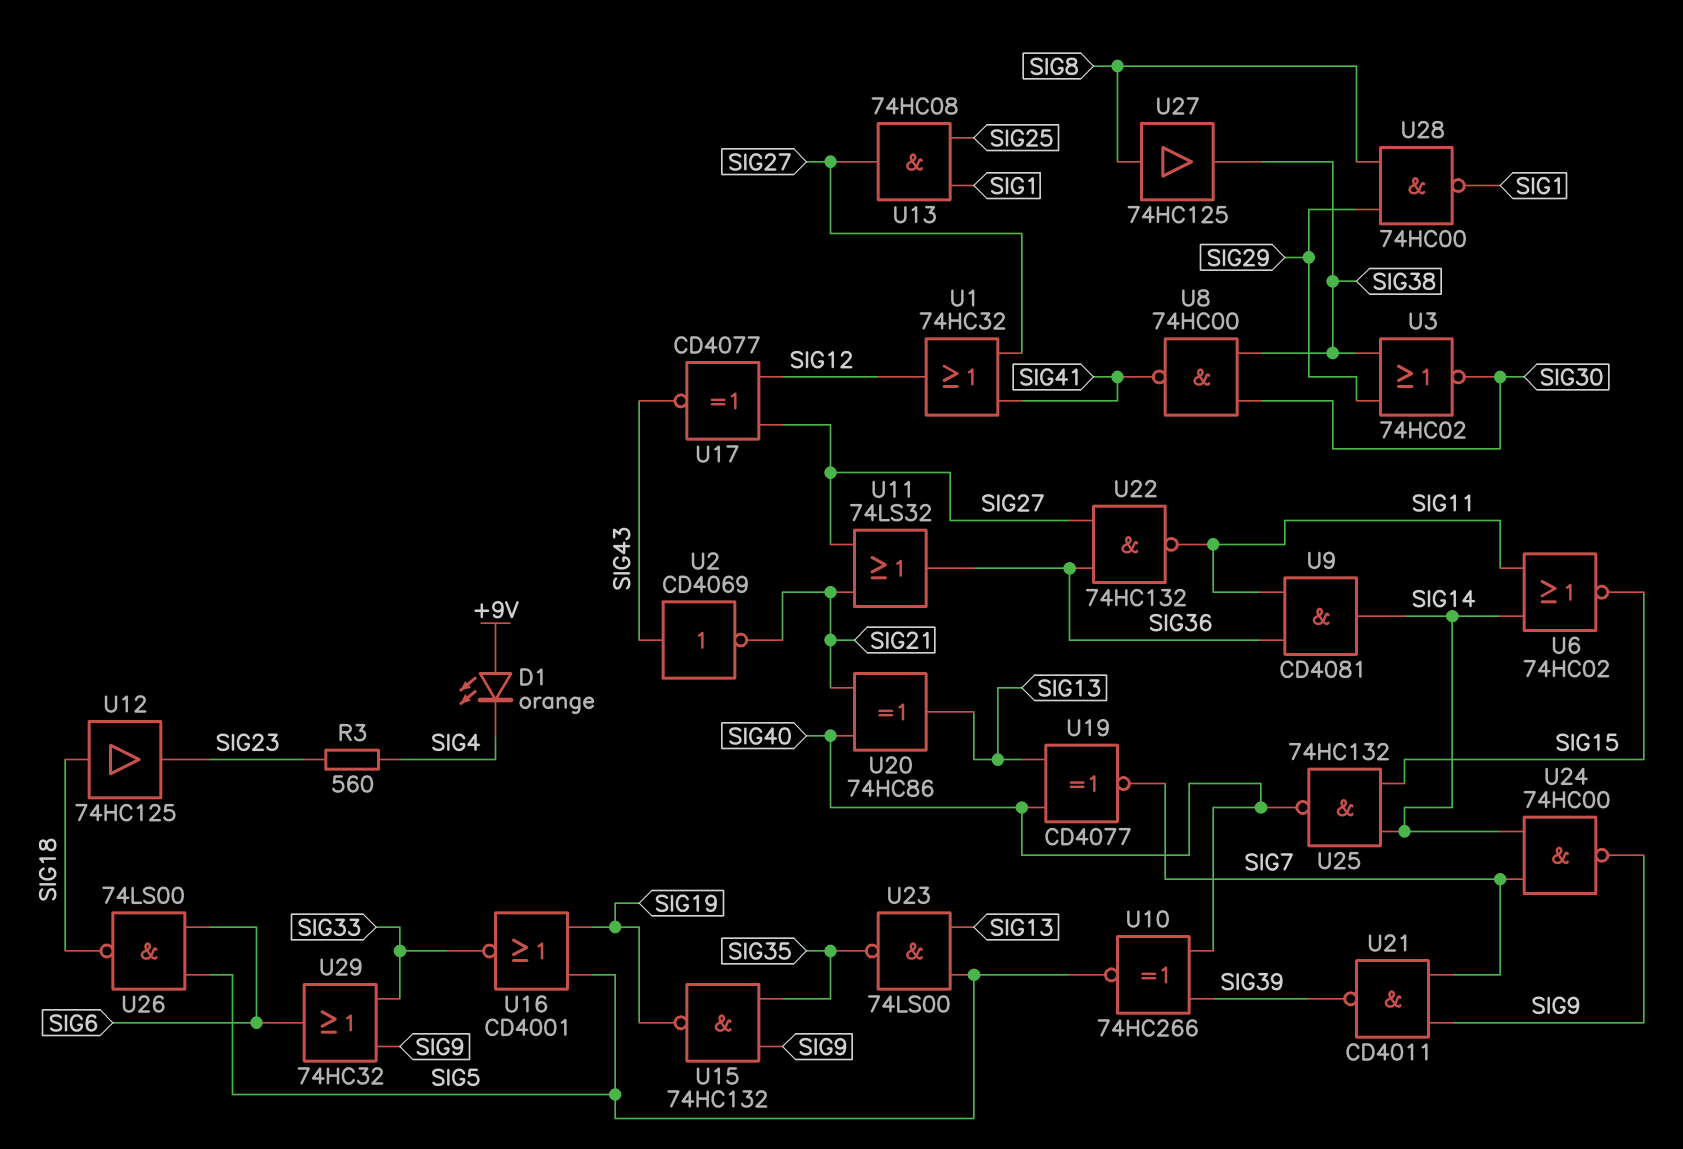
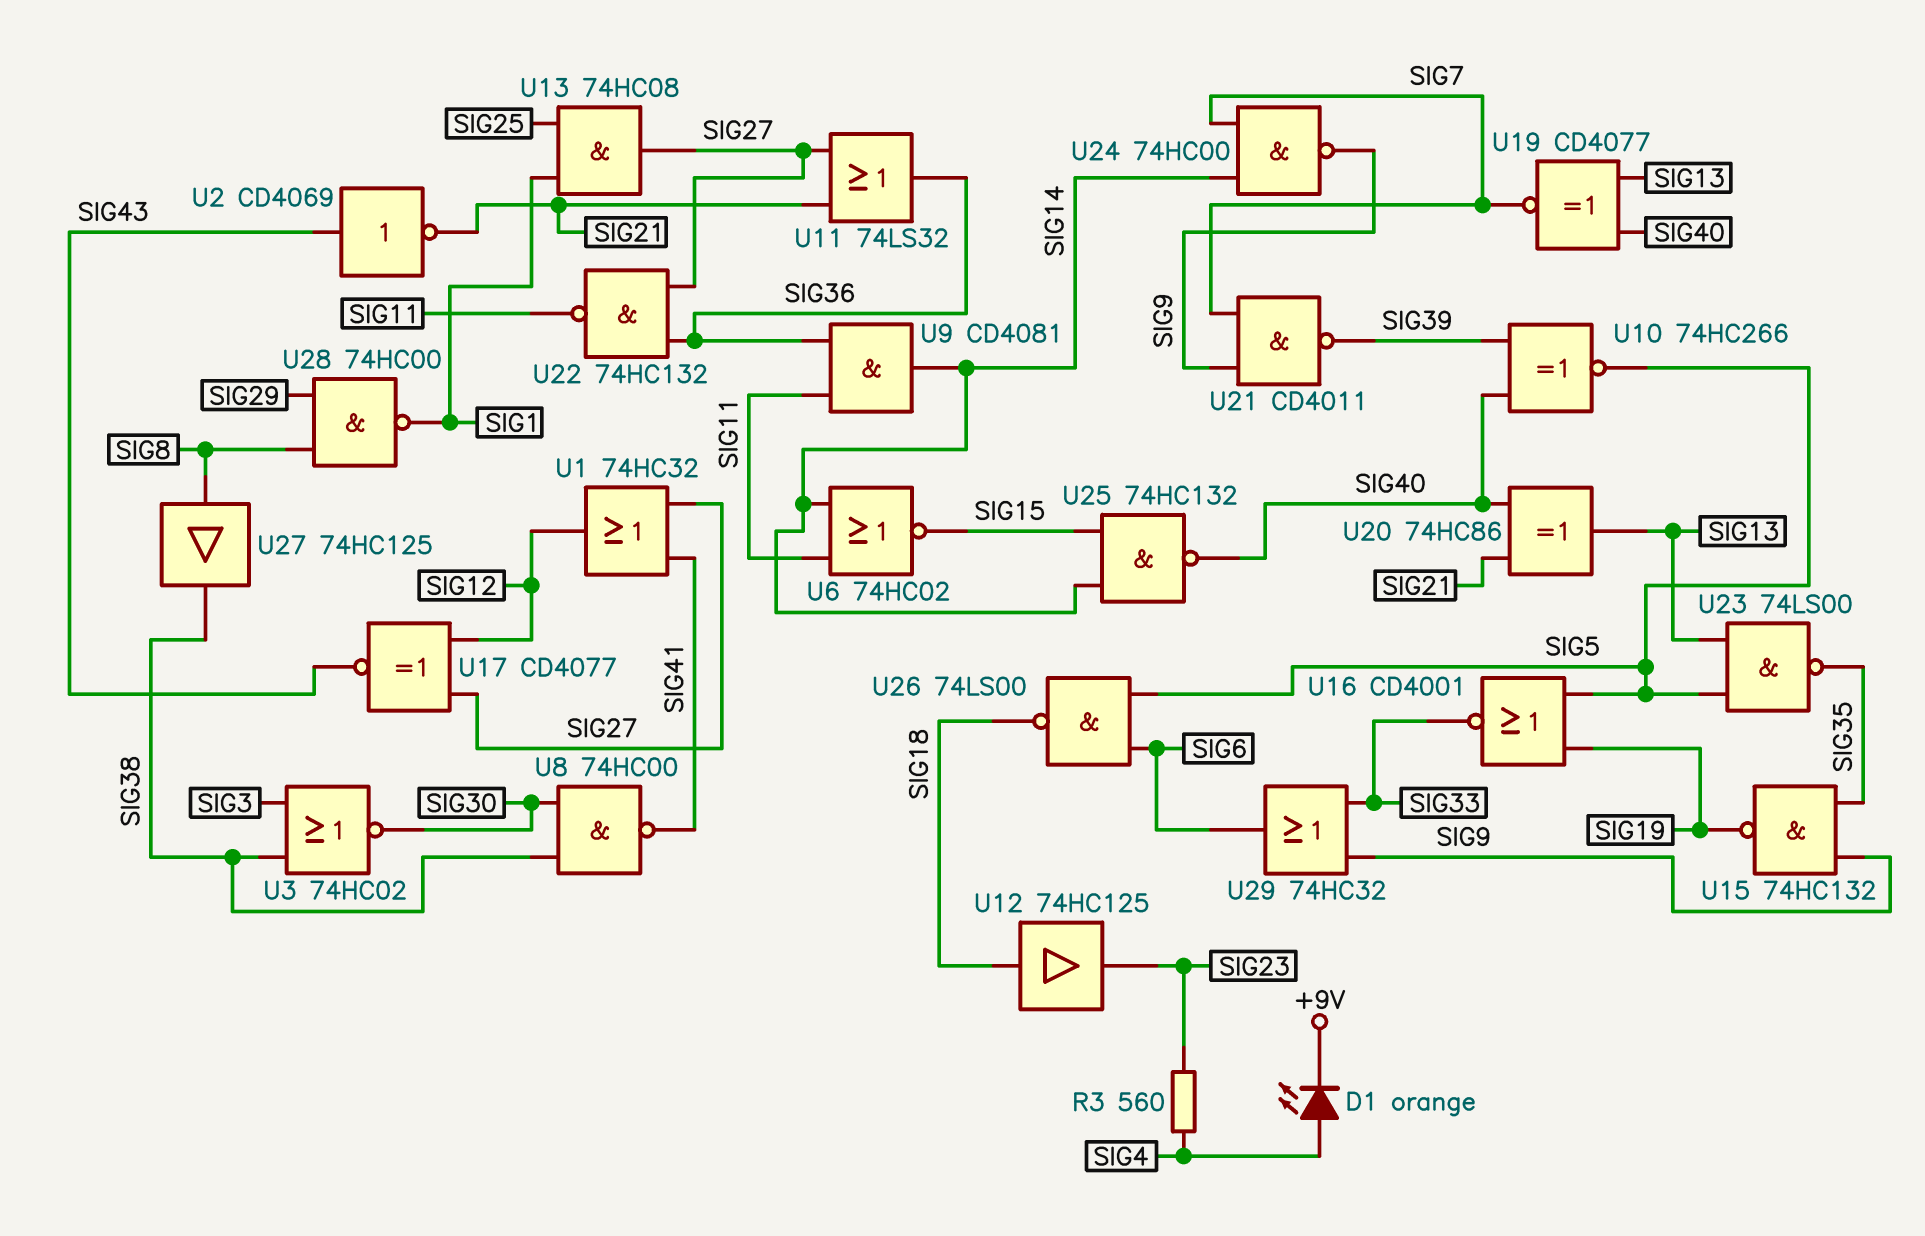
D1: LED orange (A +9V, K SIG4) -> LED orange (A SIG4, K +9V)
U3: NOR 74HC02 (in SIG29, in SIG38, out SIG30) -> NOR 74HC02 (in SIG3, in SIG38, out SIG30)

